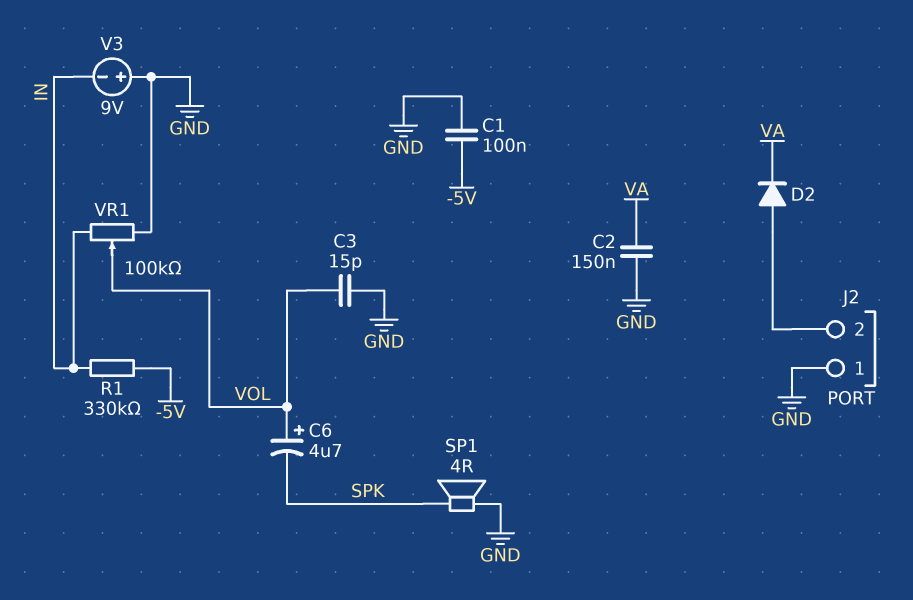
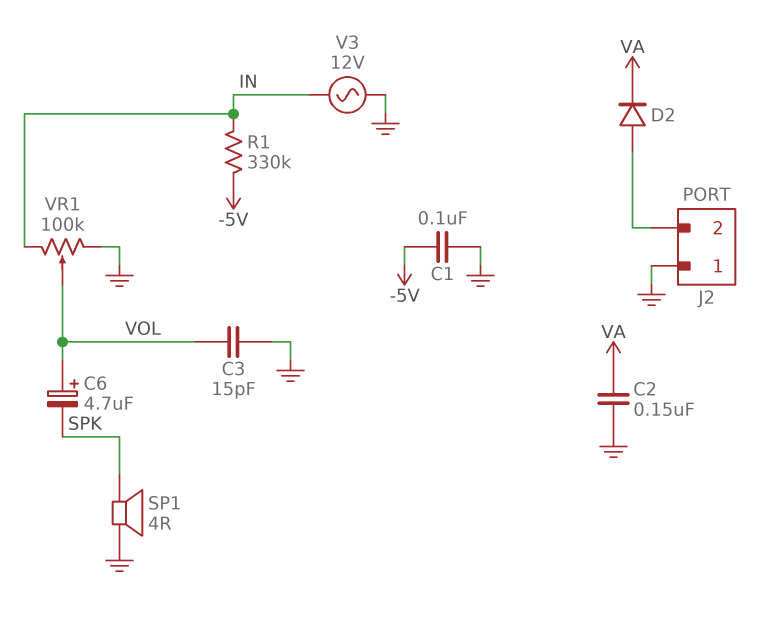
V3: 9V (plus GND, minus IN) -> AC 12V (GND, IN)

